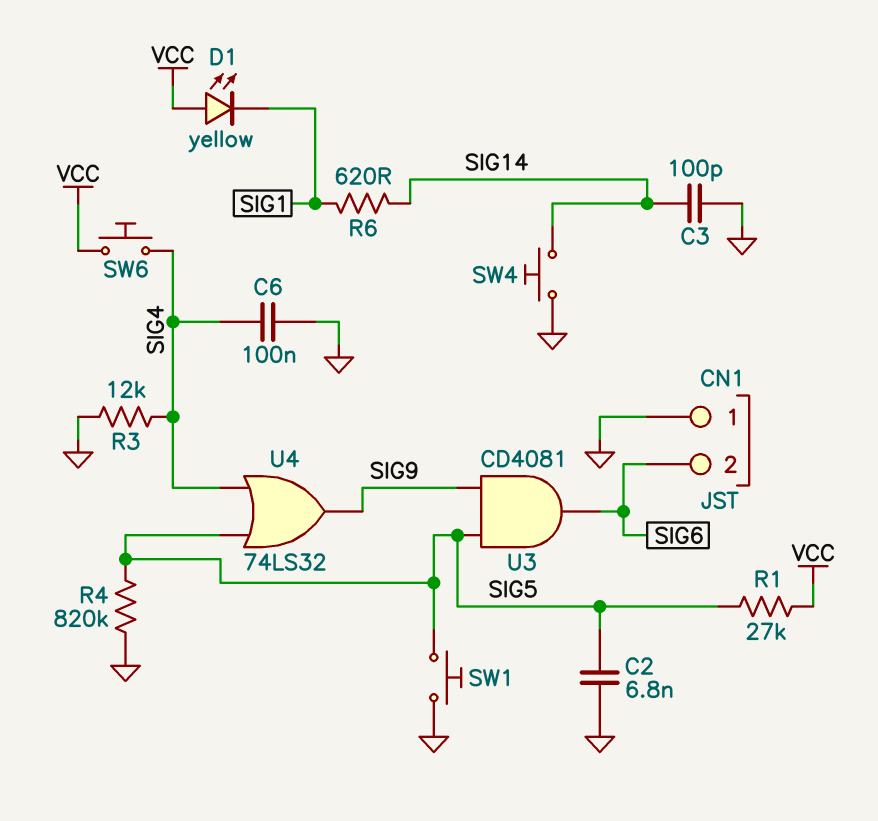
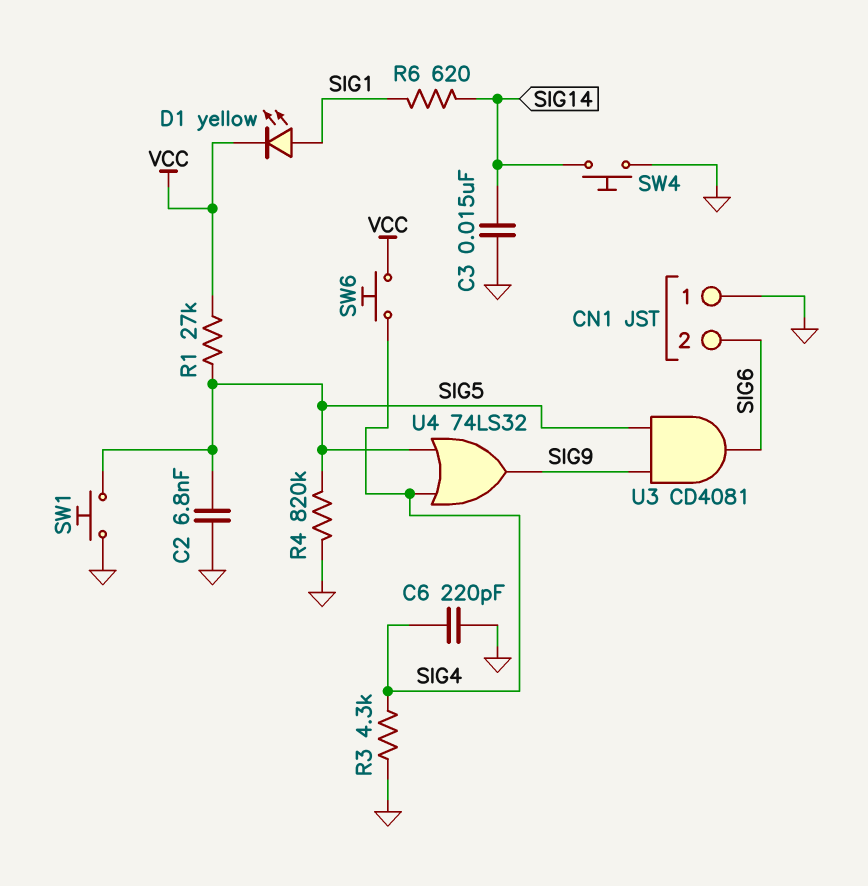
C3: 100pF (GND, SIG14) -> 15nF (GND, SIG14)
C6: 100nF (GND, SIG4) -> 220pF (GND, SIG4)
D1: LED yellow (A VCC, K SIG1) -> LED yellow (A SIG1, K VCC)
R3: 12k (GND, SIG4) -> 4.3k (GND, SIG4)

